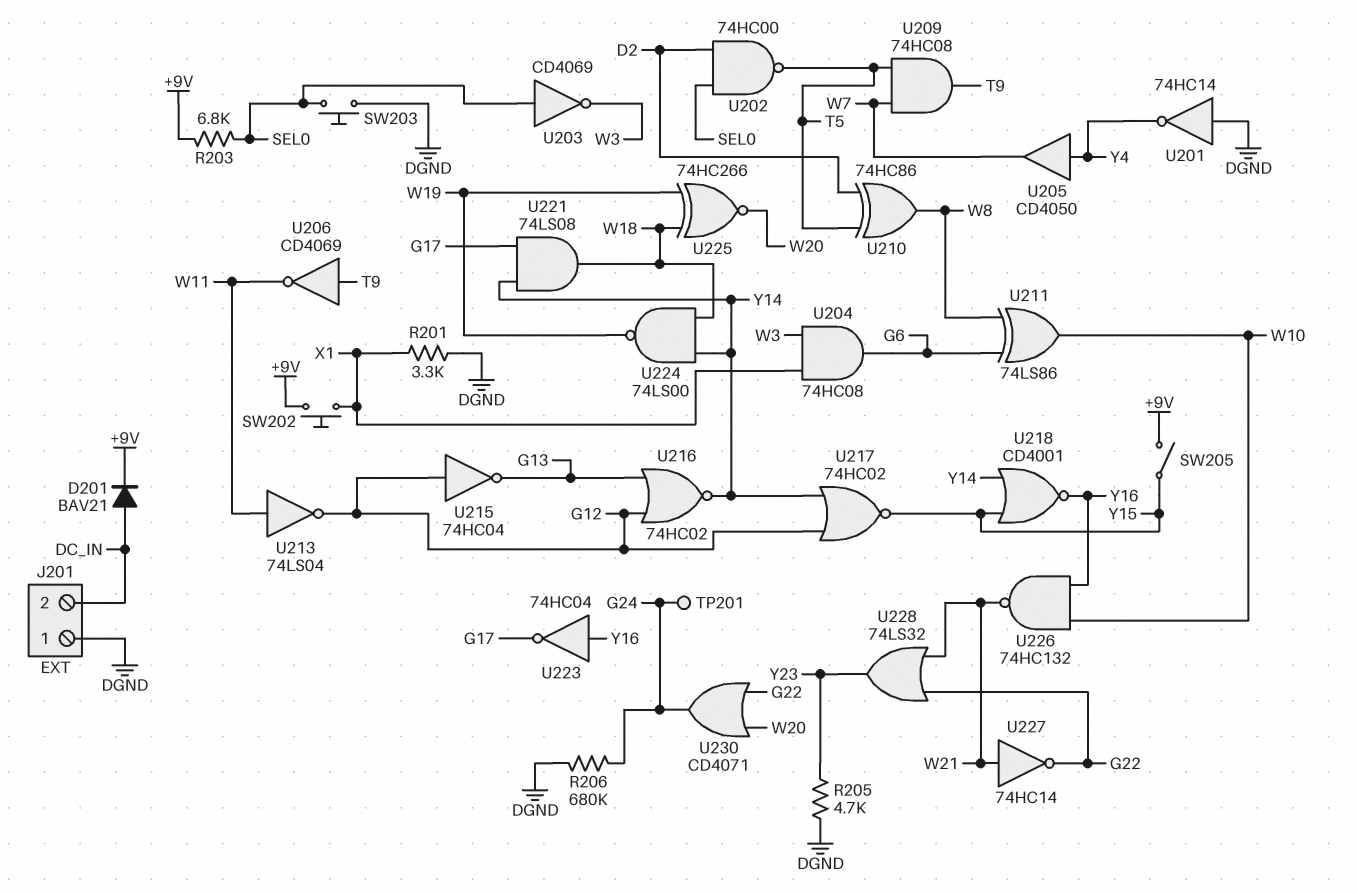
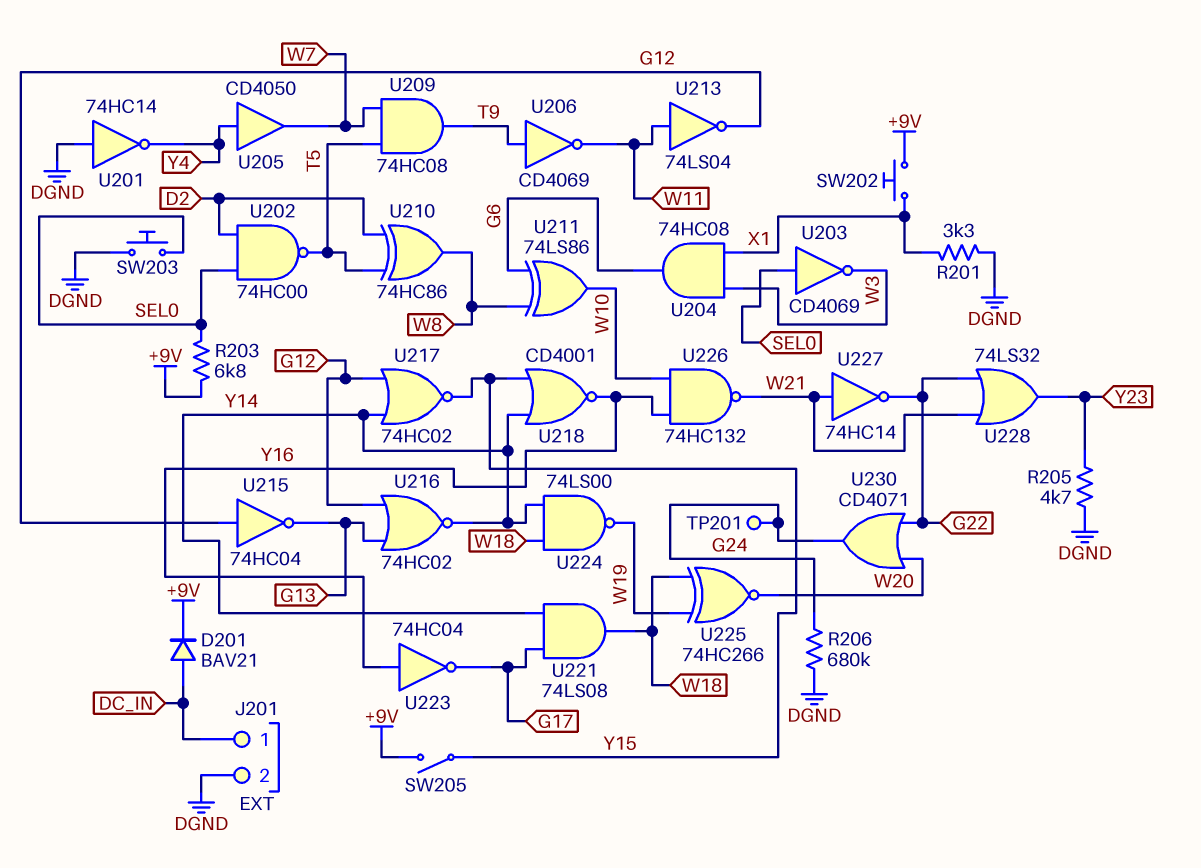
J201 pin 1: DGND -> DC_IN
J201 pin 2: DC_IN -> DGND

